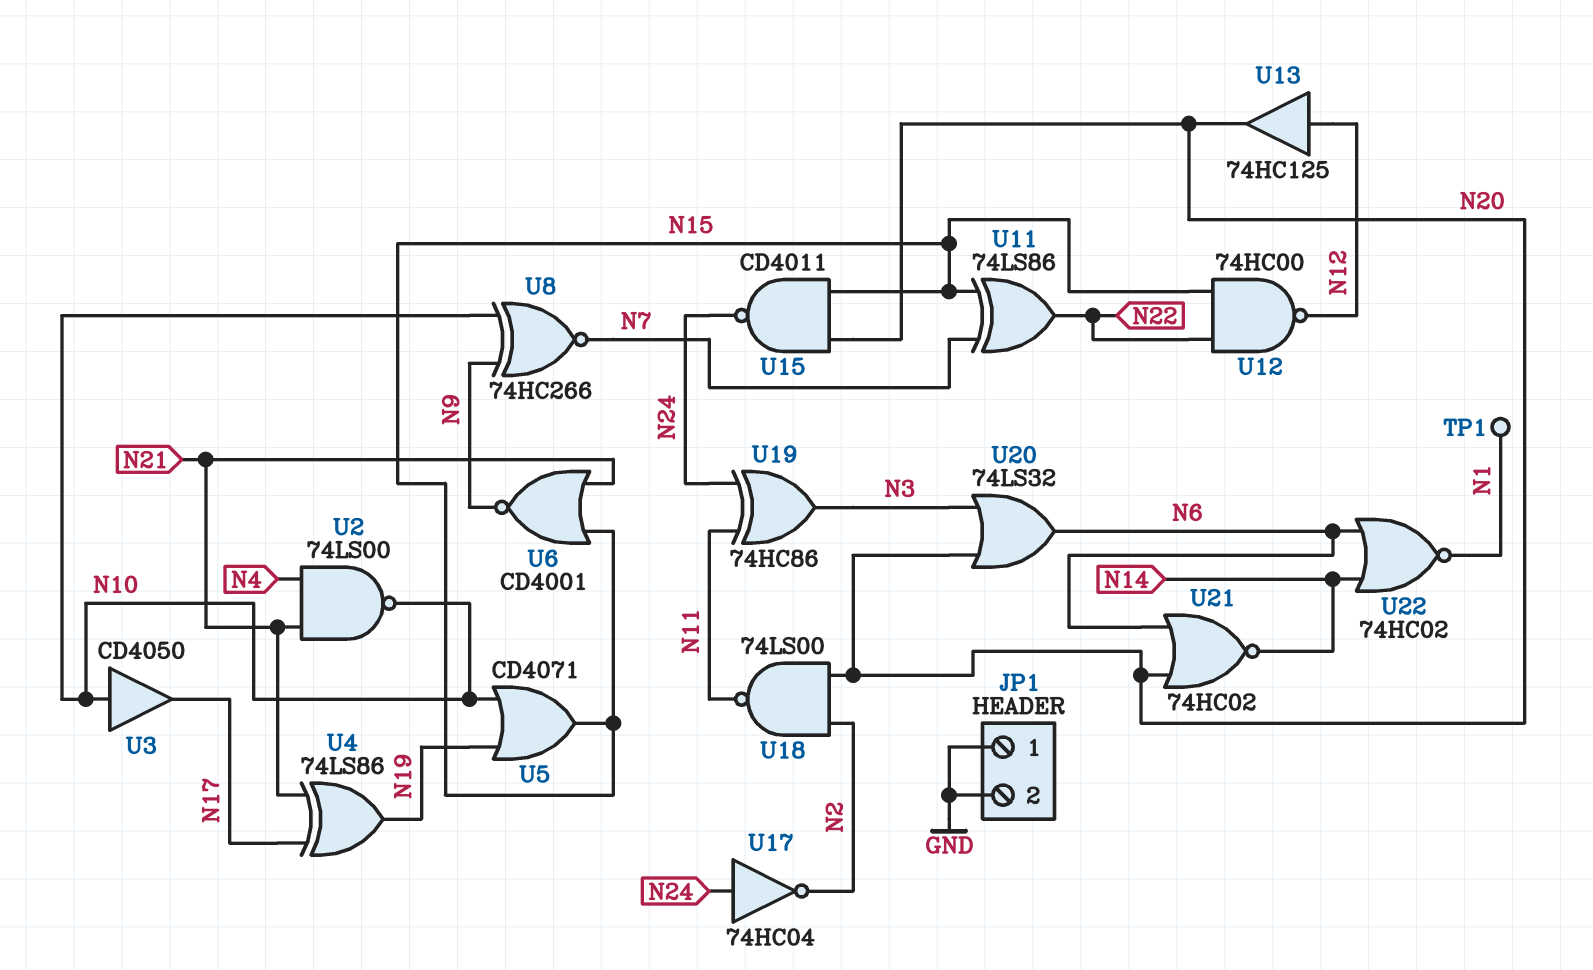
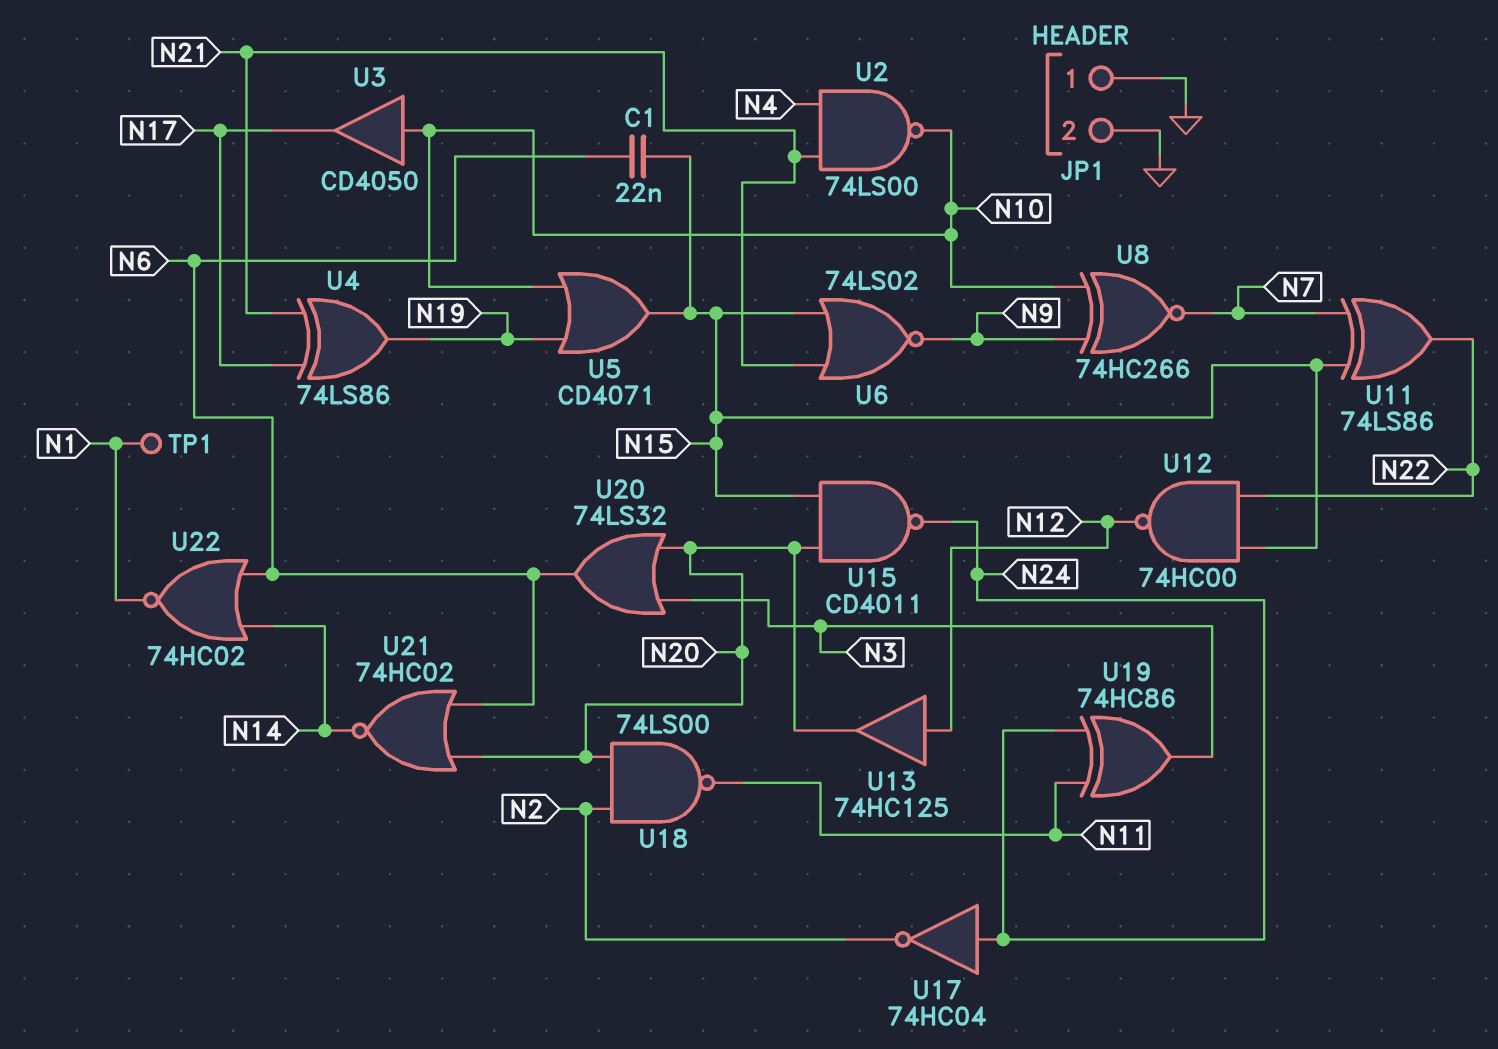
C1: none -> 22nF (N6, N15)
U6: NOR CD4001 (in N15, in N21, out N9) -> NOR 74LS02 (in N15, in N21, out N9)

